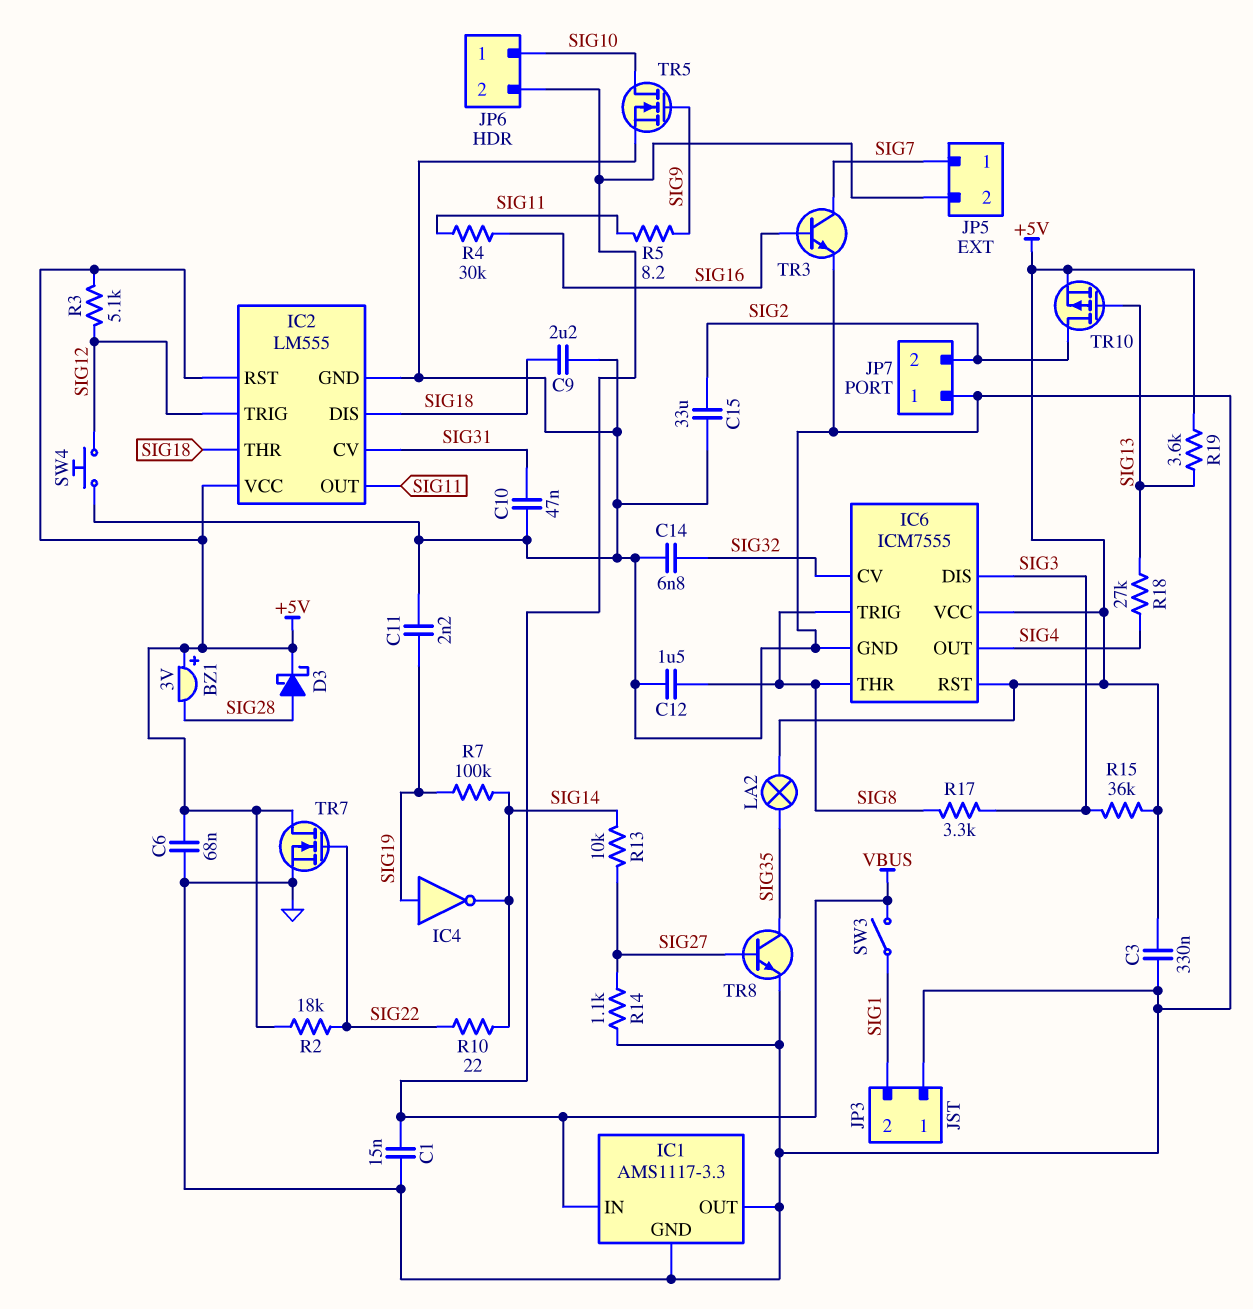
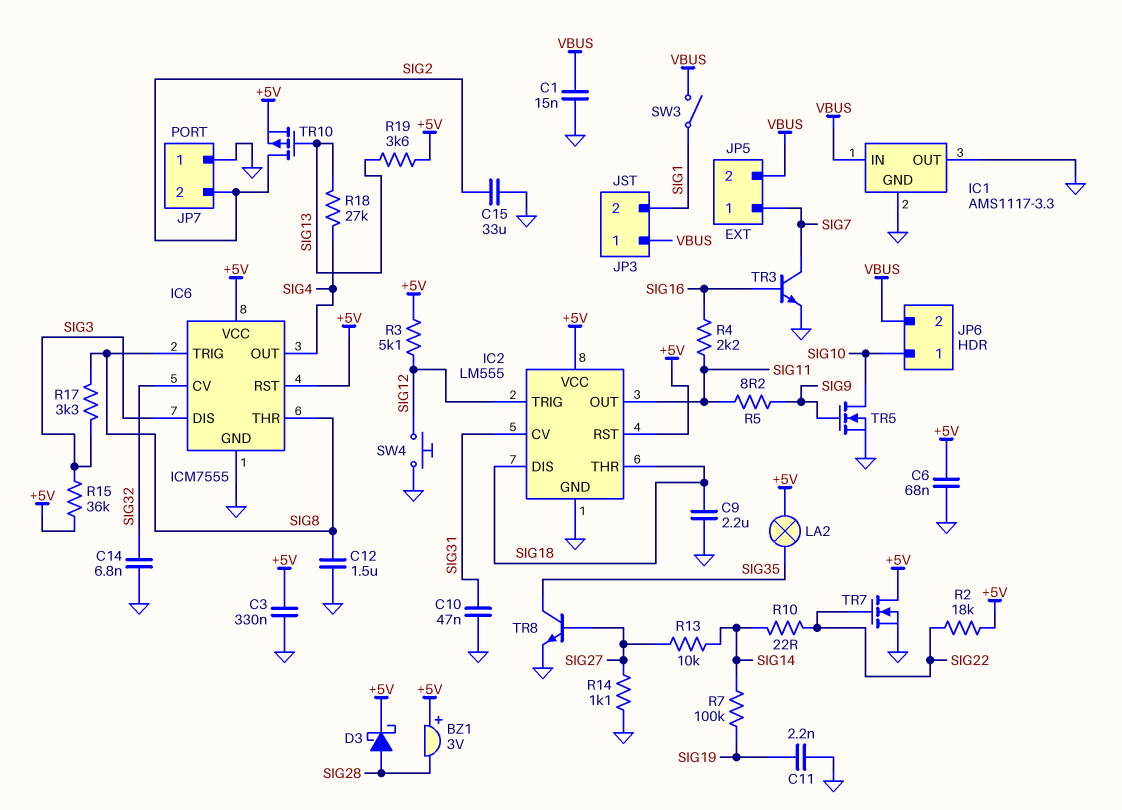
IC4: NOT (in SIG19, out SIG14) -> none
JP3 pin 1: GND -> VBUS
R4: 30k (SIG11, SIG16) -> 2.2k (SIG11, SIG16)

